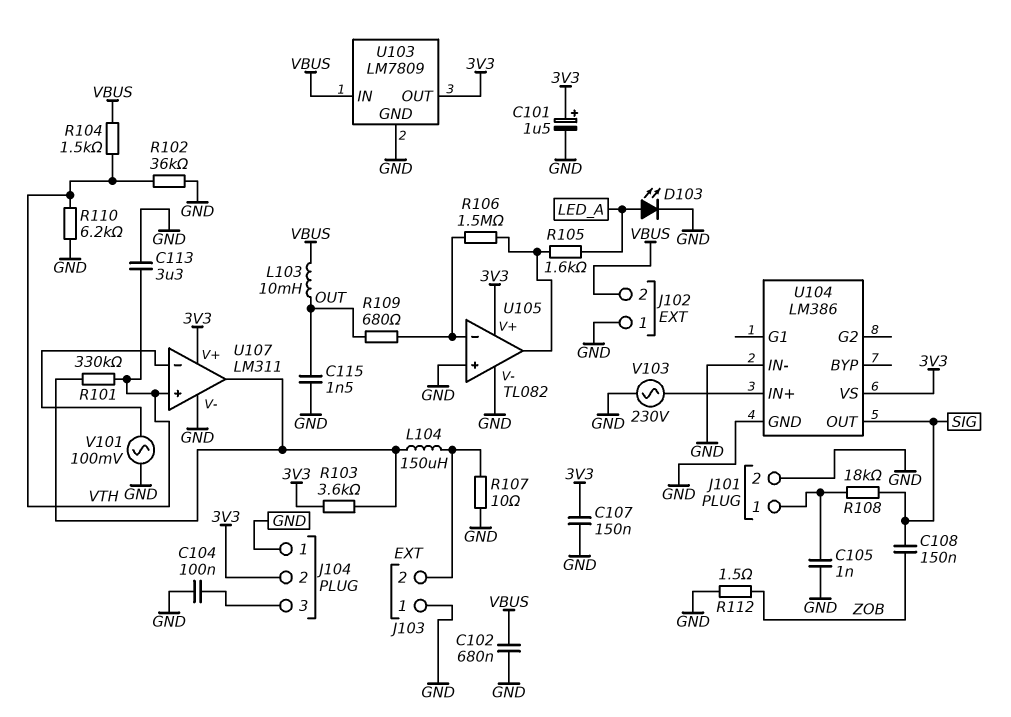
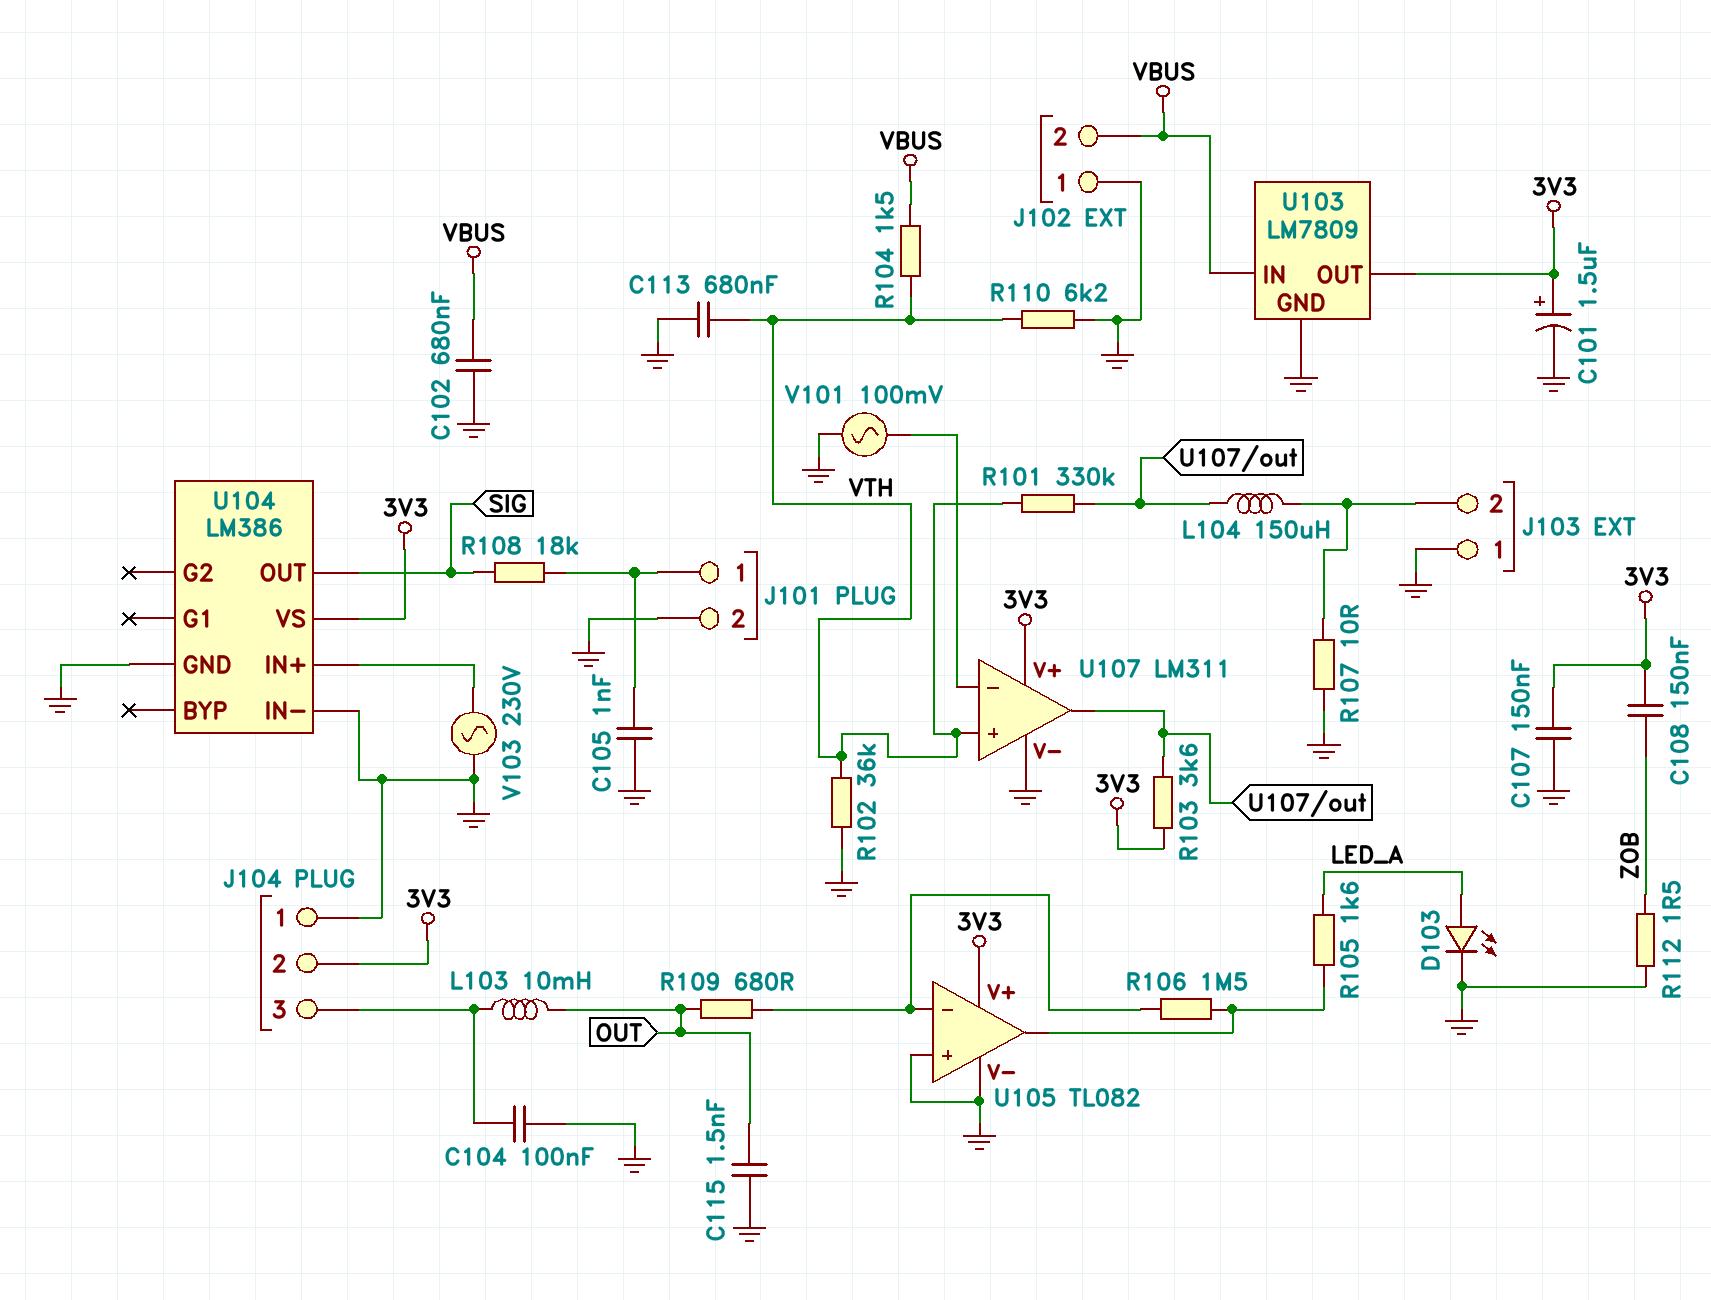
C108: 150nF (SIG, ZOB) -> 150nF (3V3, ZOB)
C113: 3.3uF (GND, VTH) -> 680nF (GND, VTH)
L103: 10mH (OUT, VBUS) -> 10mH (J104/3, OUT)

